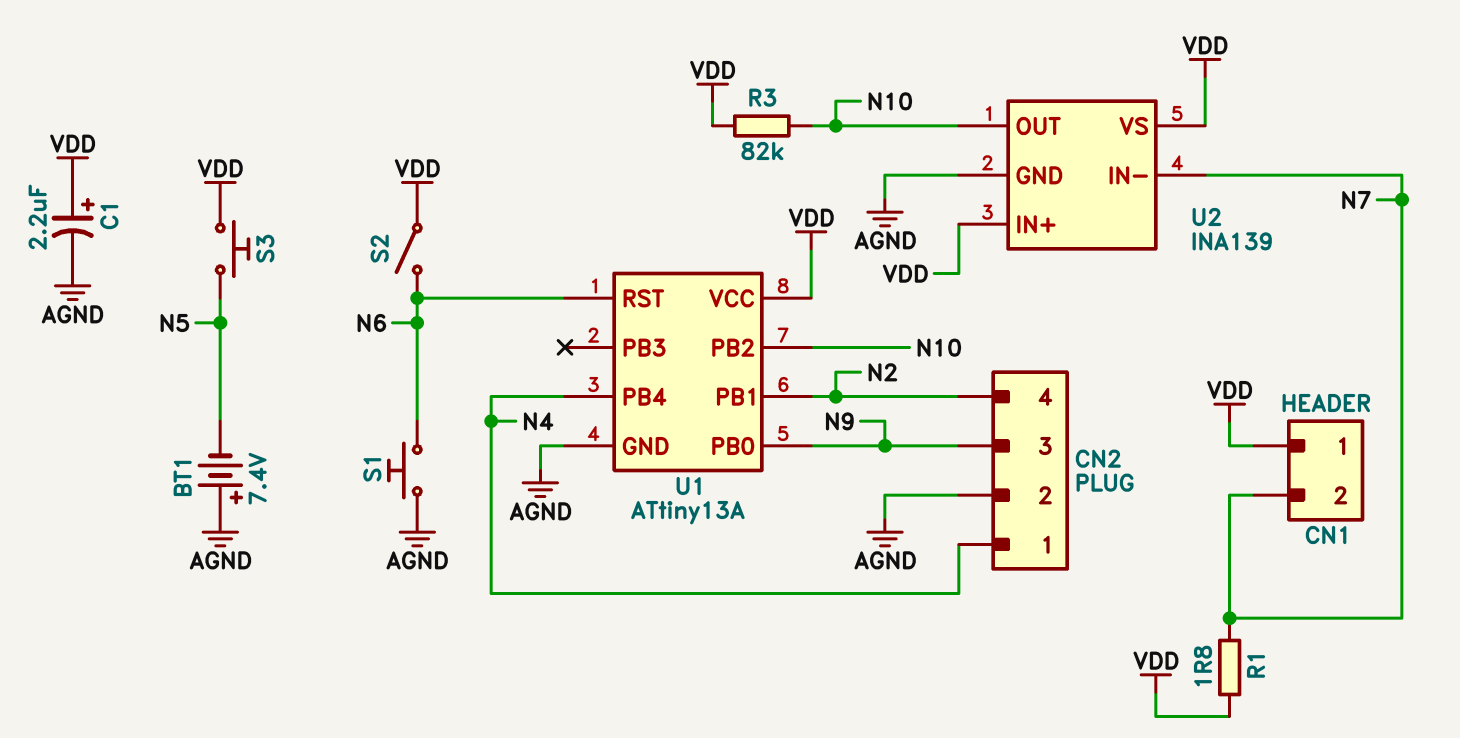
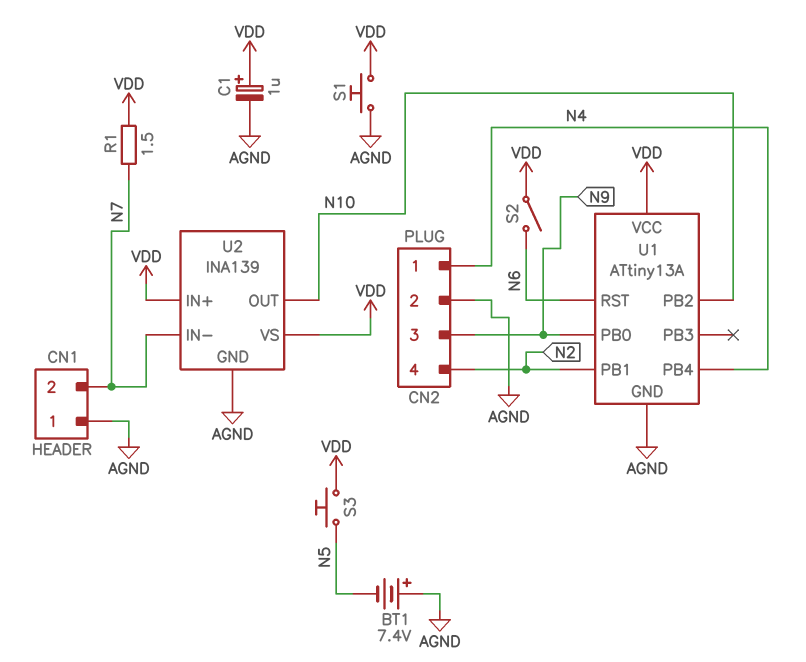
C1: 2.2uF (plus VDD, minus AGND) -> 1uF (plus VDD, minus AGND)
CN1 pin 1: VDD -> AGND
R1: 1.8 (N7, VDD) -> 1.5 (N7, VDD)
R3: 82k (N10, VDD) -> none
S1: button (AGND, N6) -> button (AGND, VDD)

